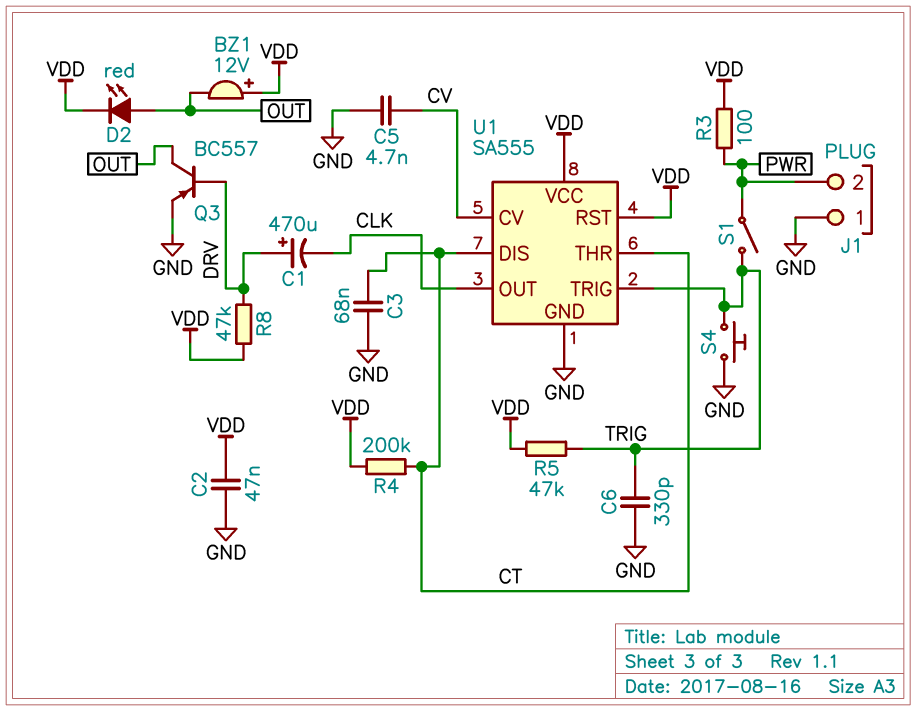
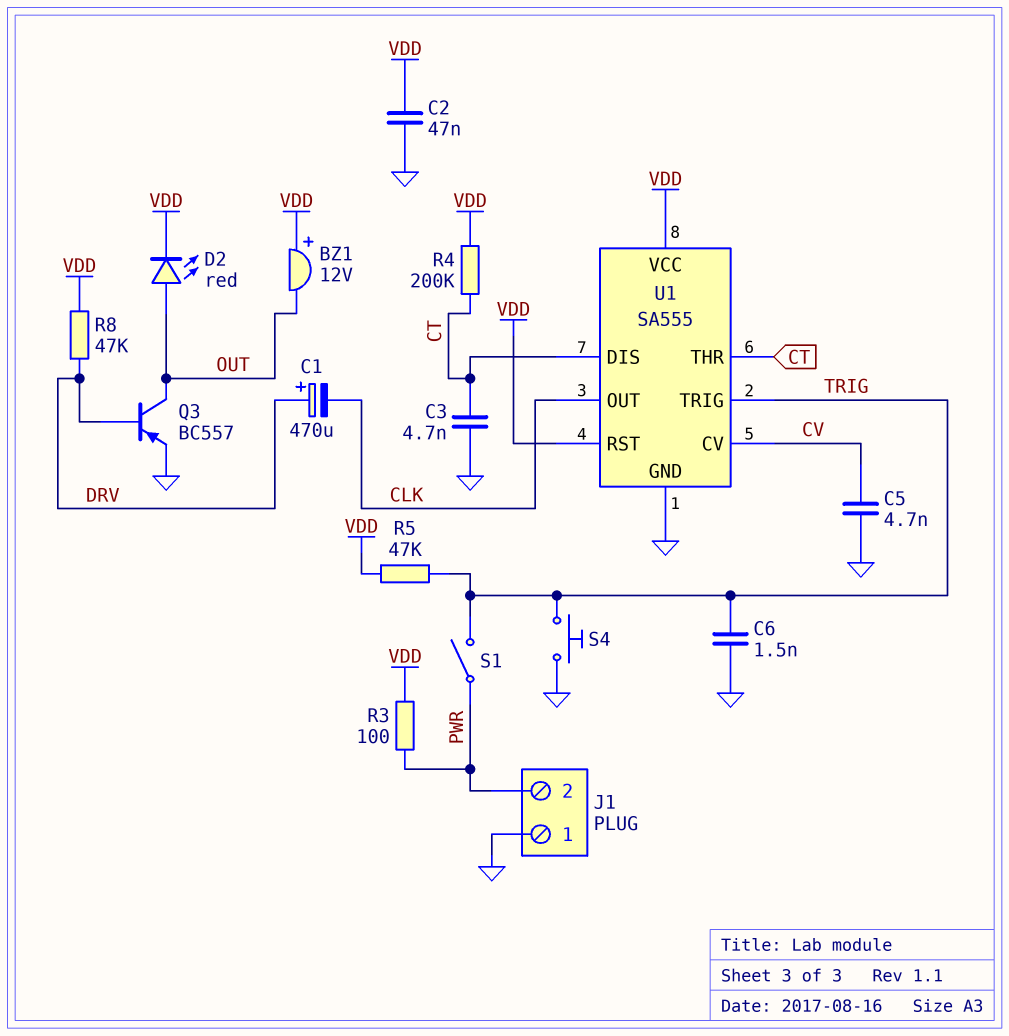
C3: 68nF (CT, GND) -> 4.7nF (CT, GND)
C6: 330pF (GND, TRIG) -> 1.5nF (GND, TRIG)

